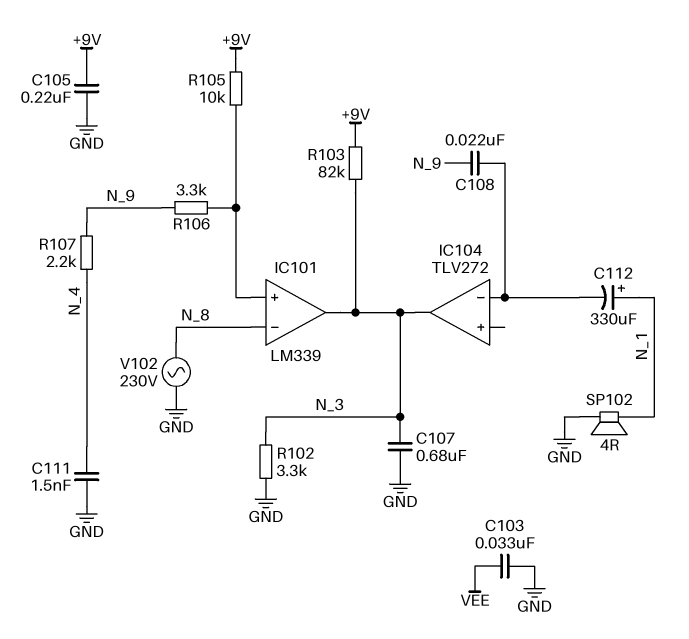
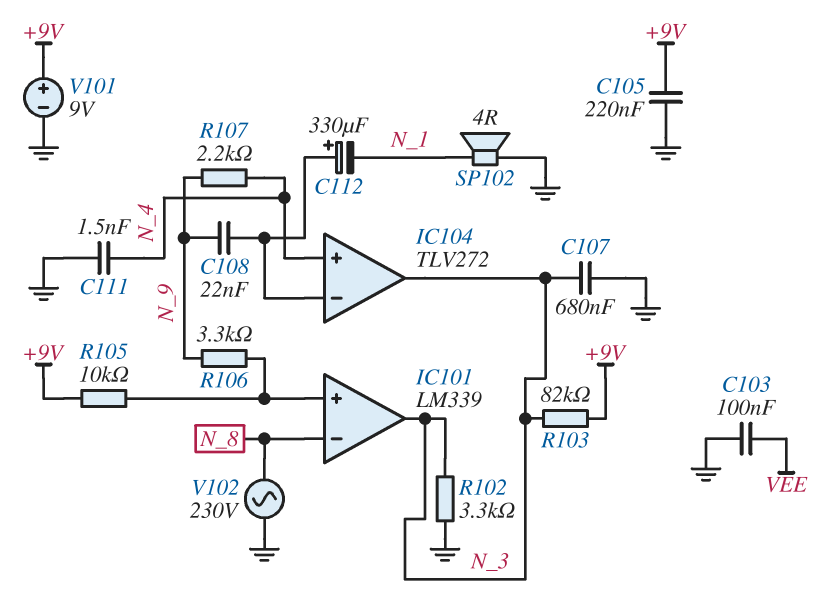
C103: 33nF (GND, VEE) -> 100nF (GND, VEE)
C112: 330uF (plus N_1, minus IC104/in-) -> 330uF (plus IC104/in-, minus N_1)
IC104 pin in+: none -> N_4
V101: none -> 9V (plus +9V, minus GND)

